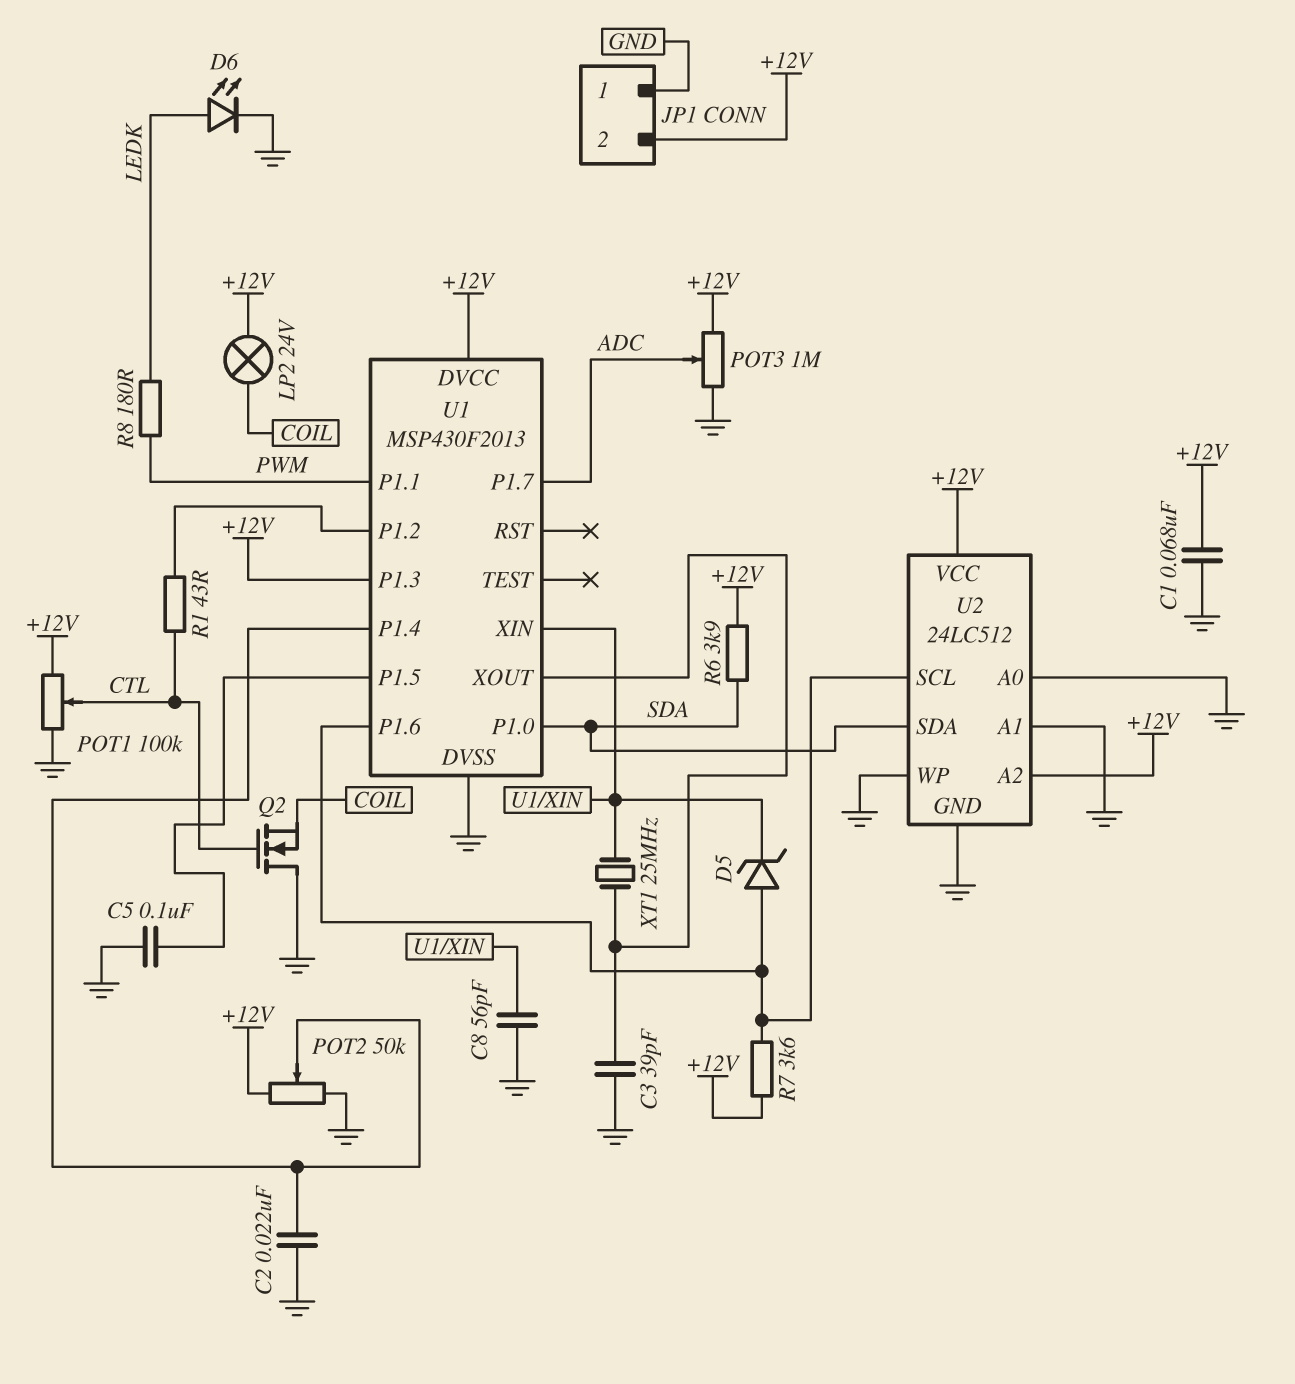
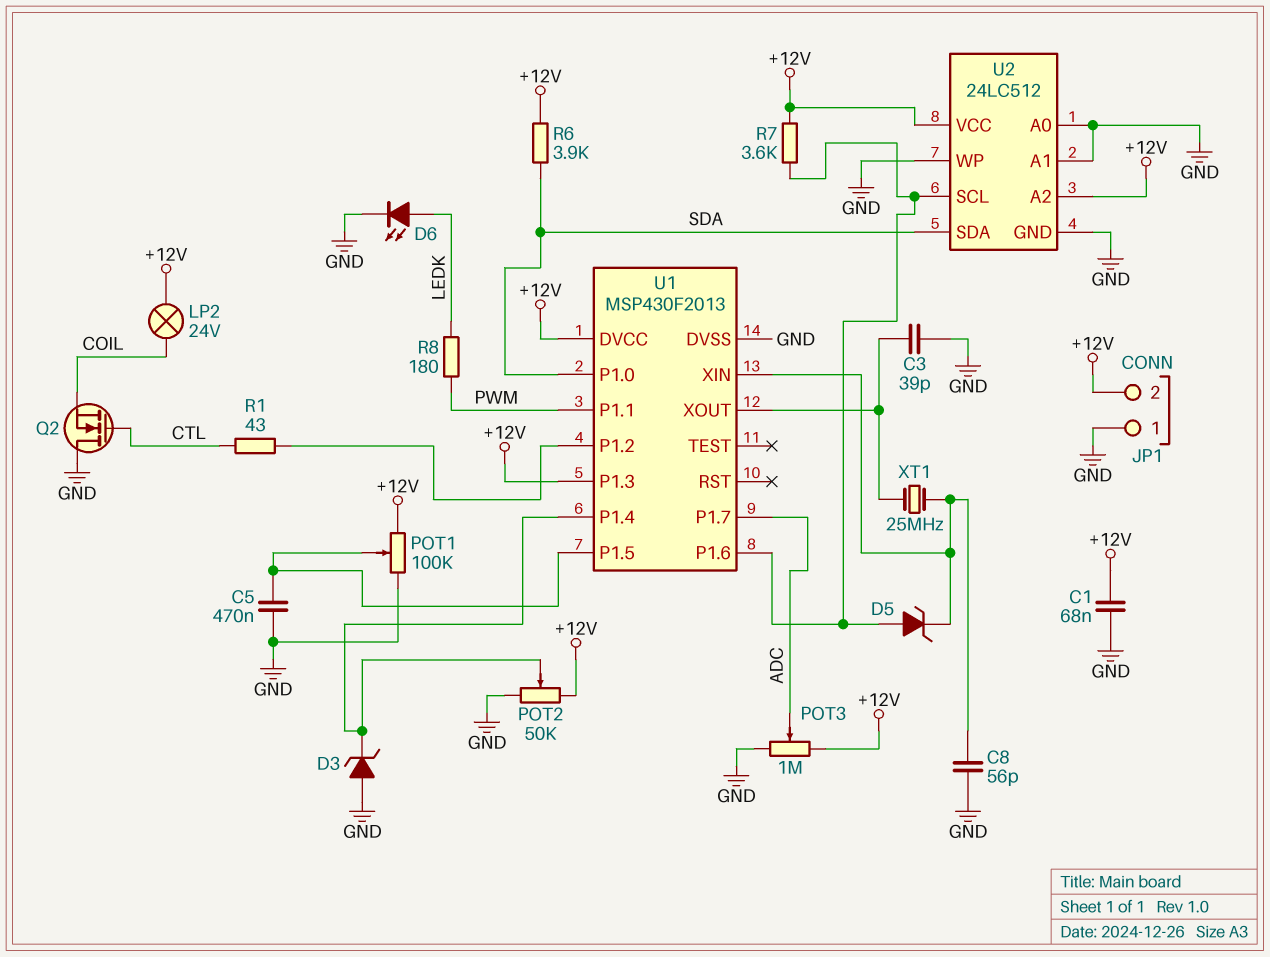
C2: 22nF (GND, U1/P1.4) -> none
C5: 100nF (GND, U1/P1.5) -> 470nF (GND, U1/P1.5)
D3: none -> zener (A GND, K U1/P1.4)
POT1: 100k (+12V, GND, wiper CTL) -> 100k (+12V, GND, wiper U1/P1.5)

